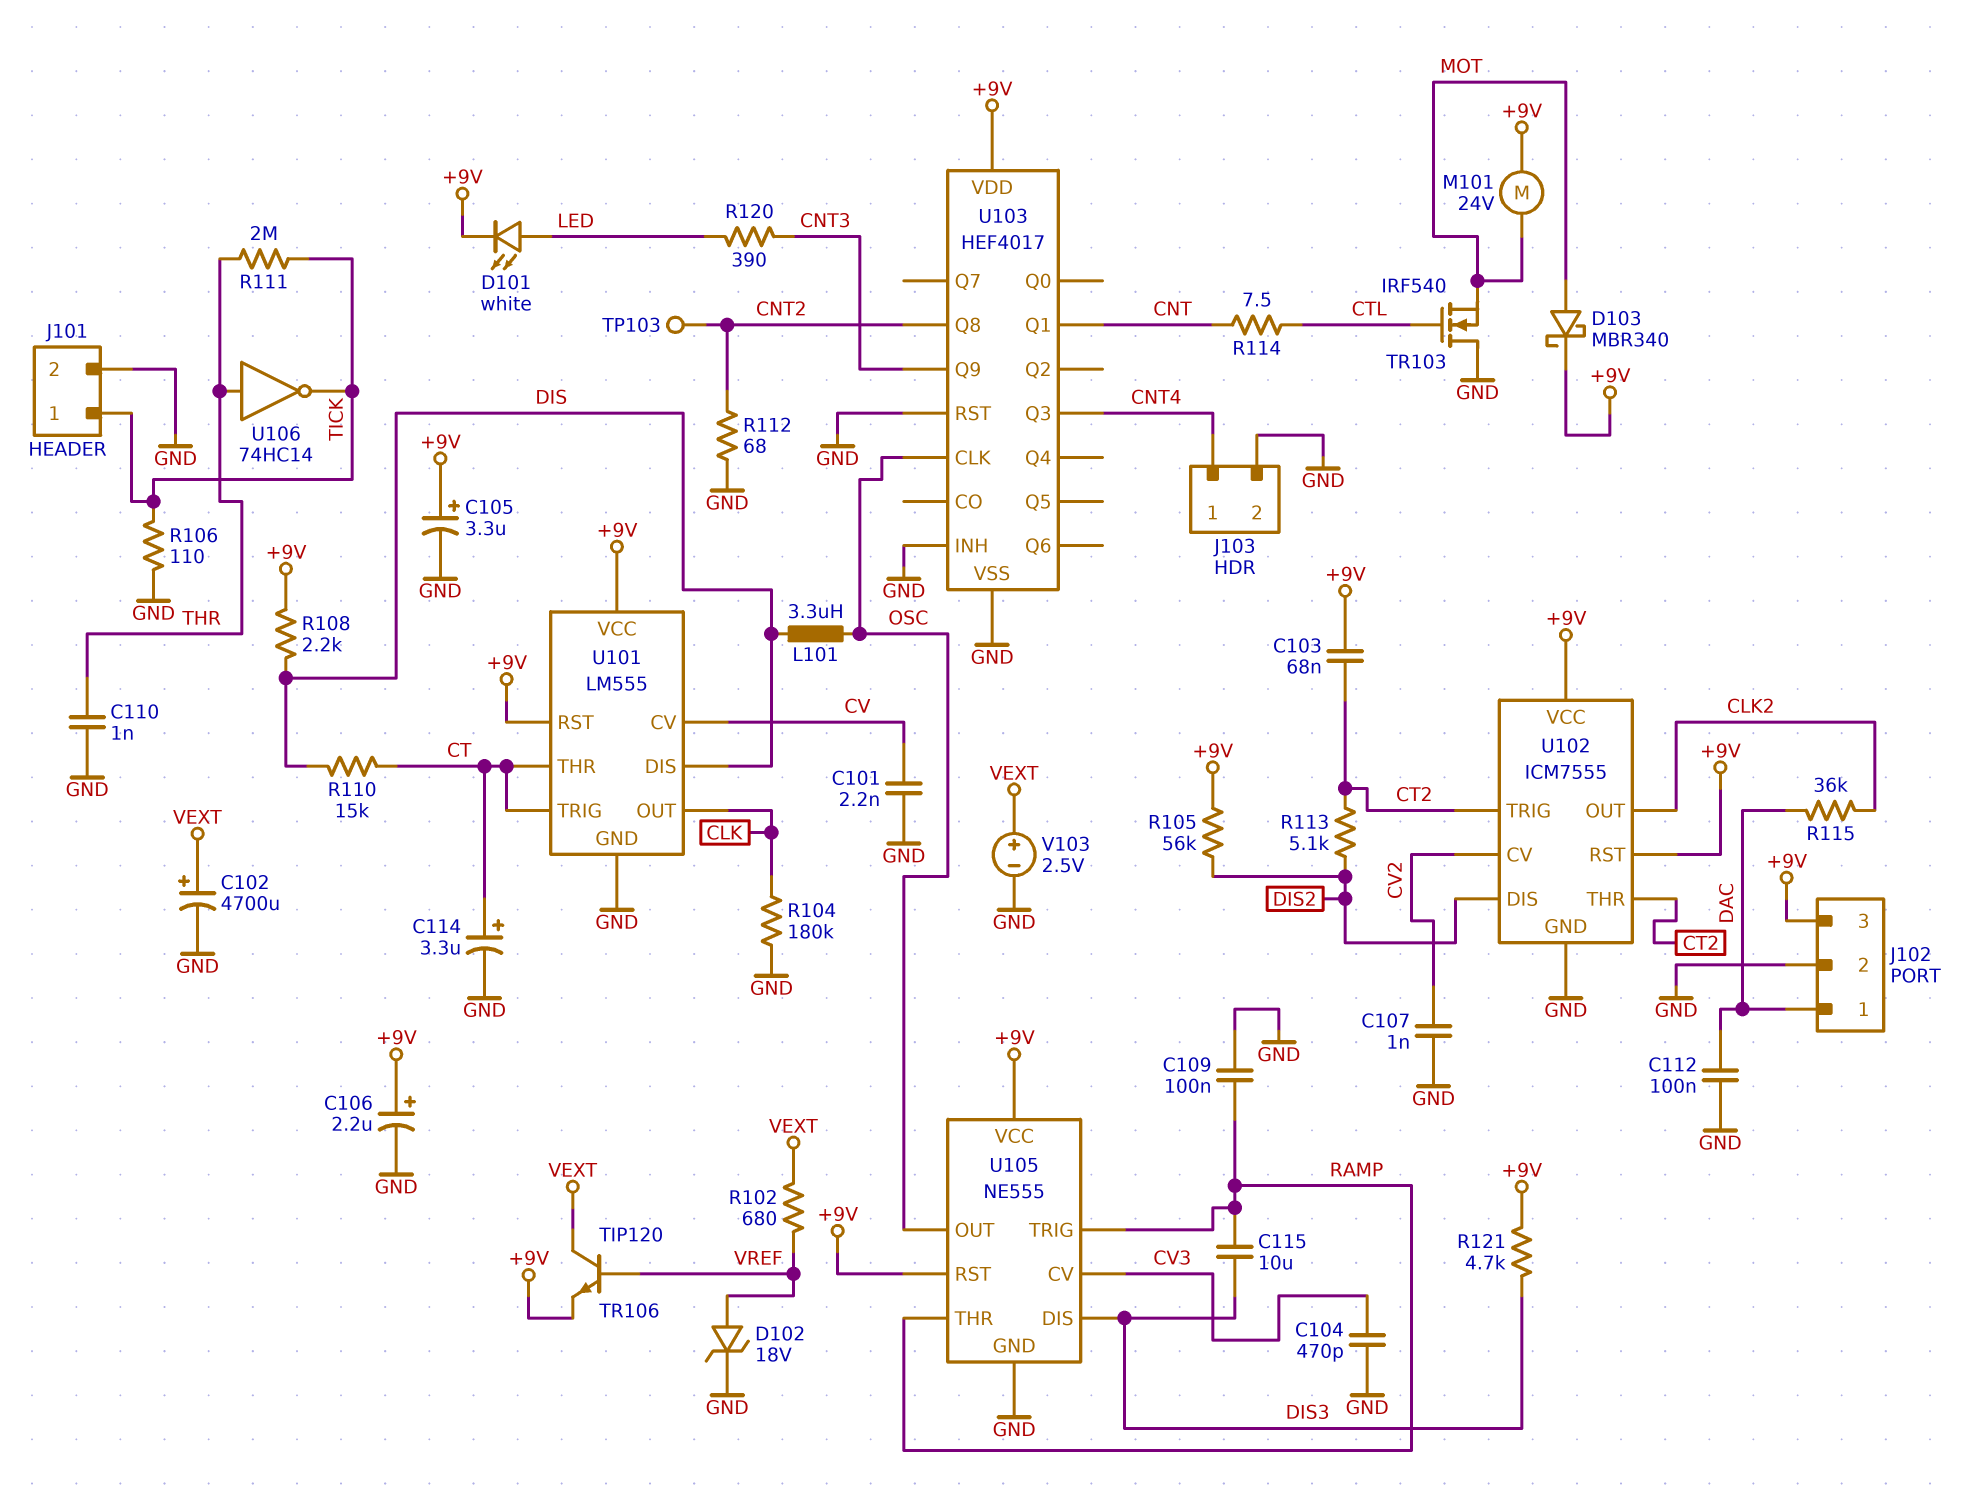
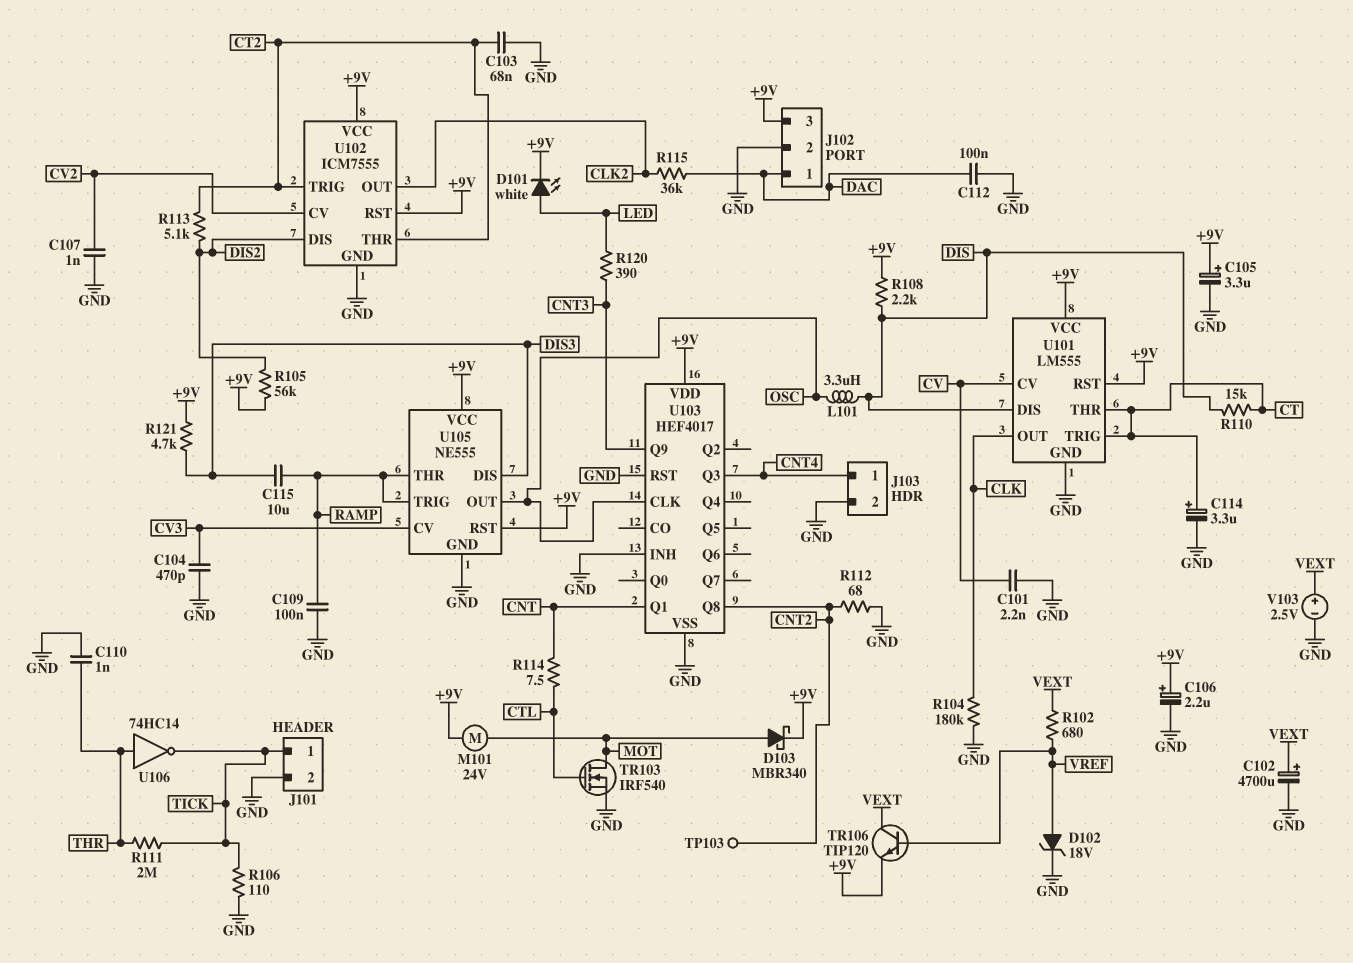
C103: 68nF (+9V, CT2) -> 68nF (CT2, GND)
TR103: NMOS IRF540 (G CTL, D GND, S MOT) -> NMOS IRF540 (G CTL, D MOT, S GND)

